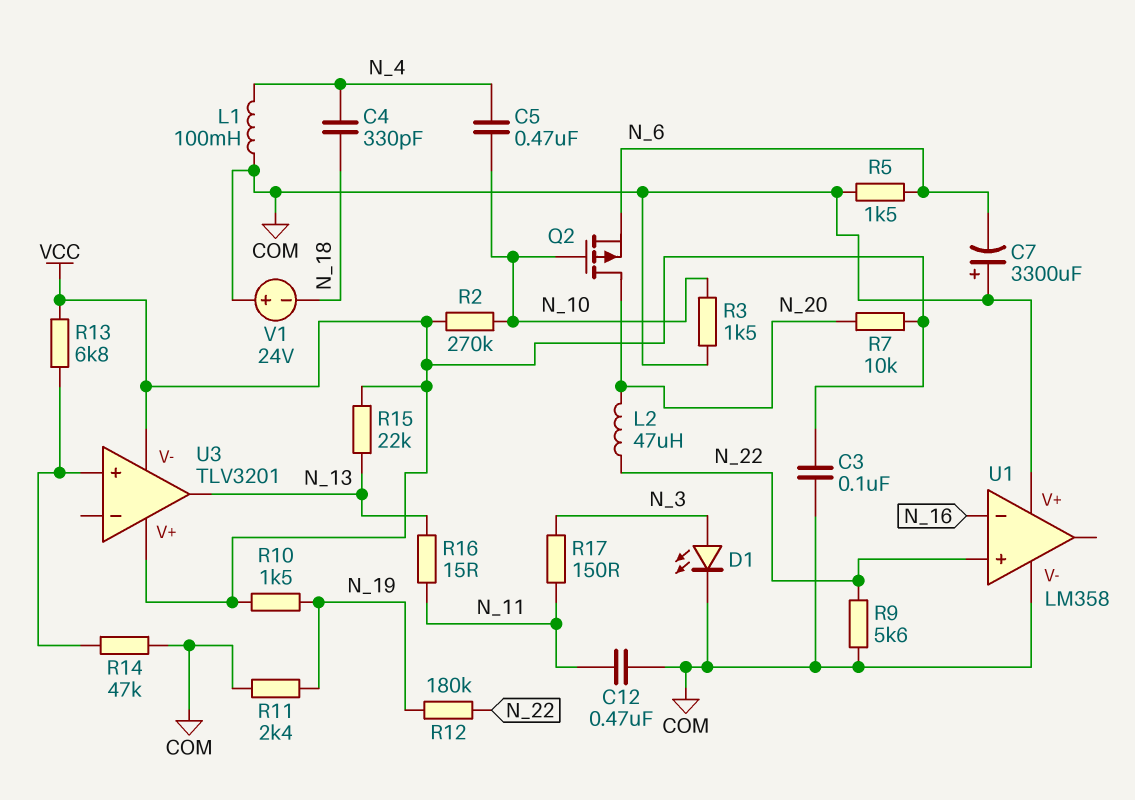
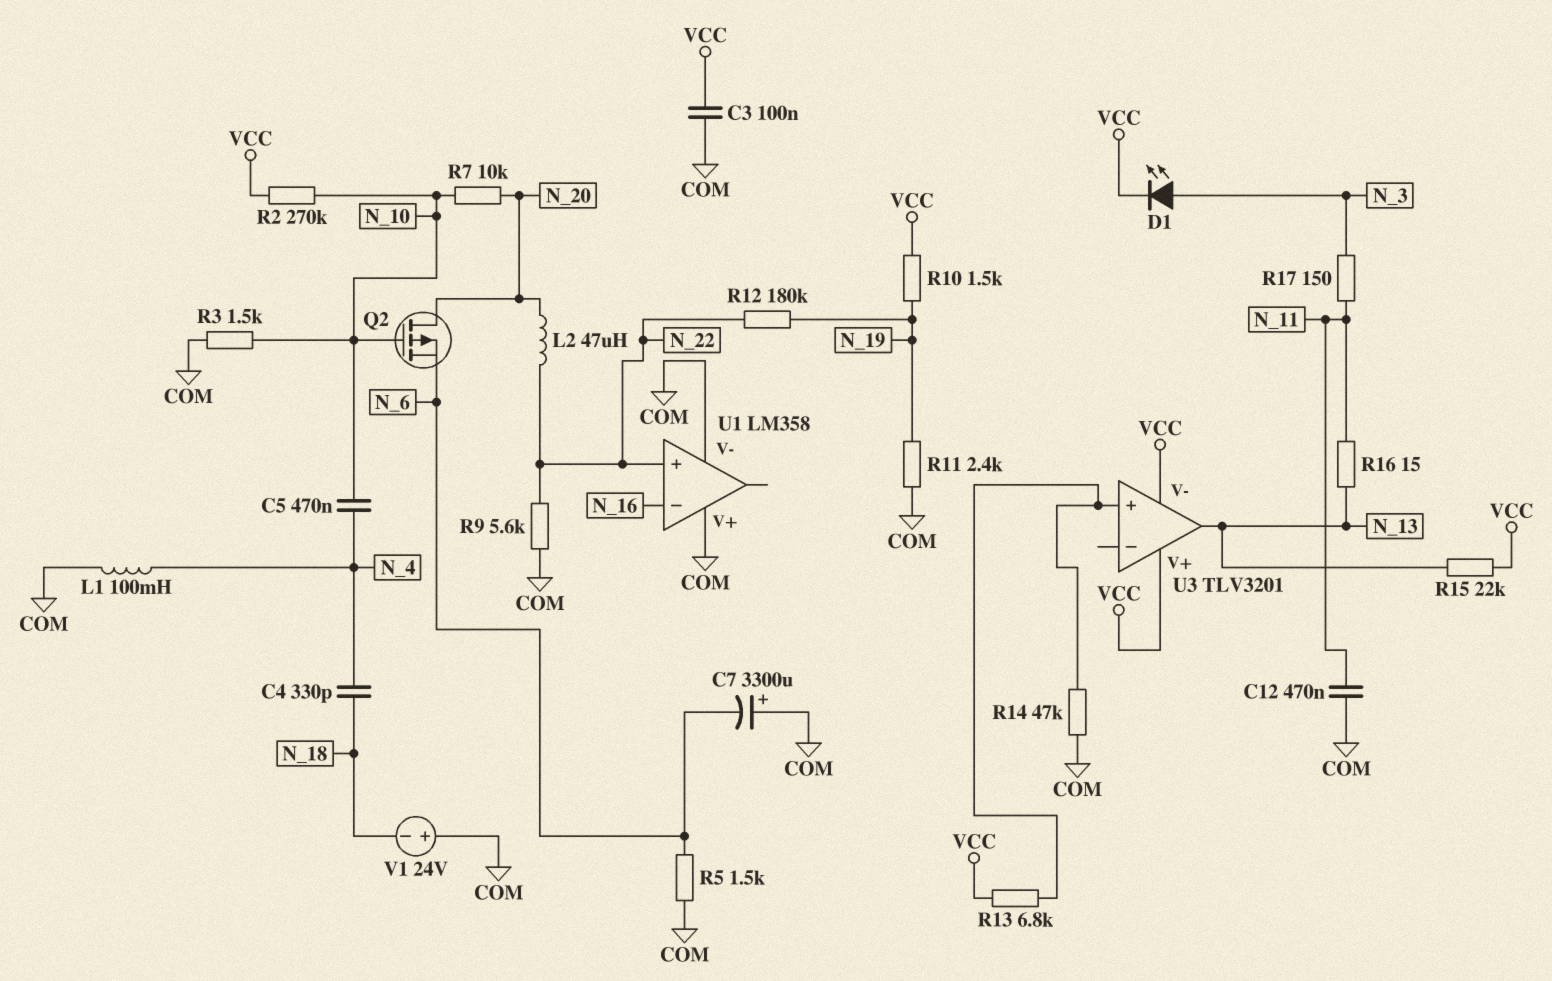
D1: LED (A N_3, K COM) -> LED (A N_3, K VCC)
R7: 10k (N_20, VCC) -> 10k (N_10, N_20)

